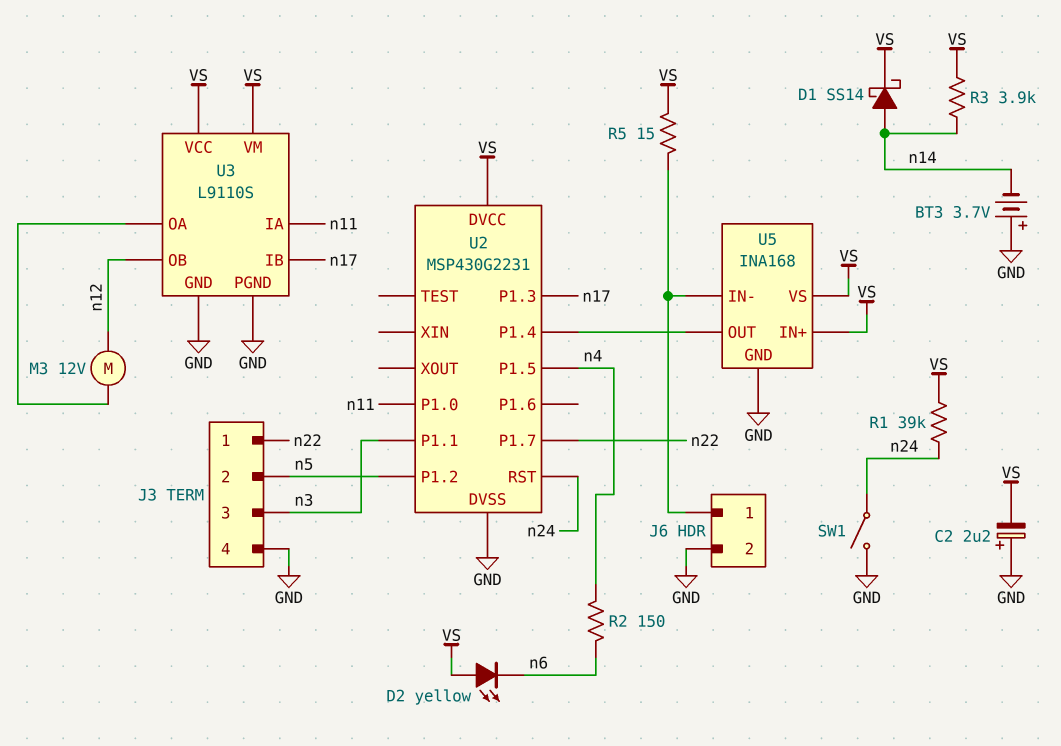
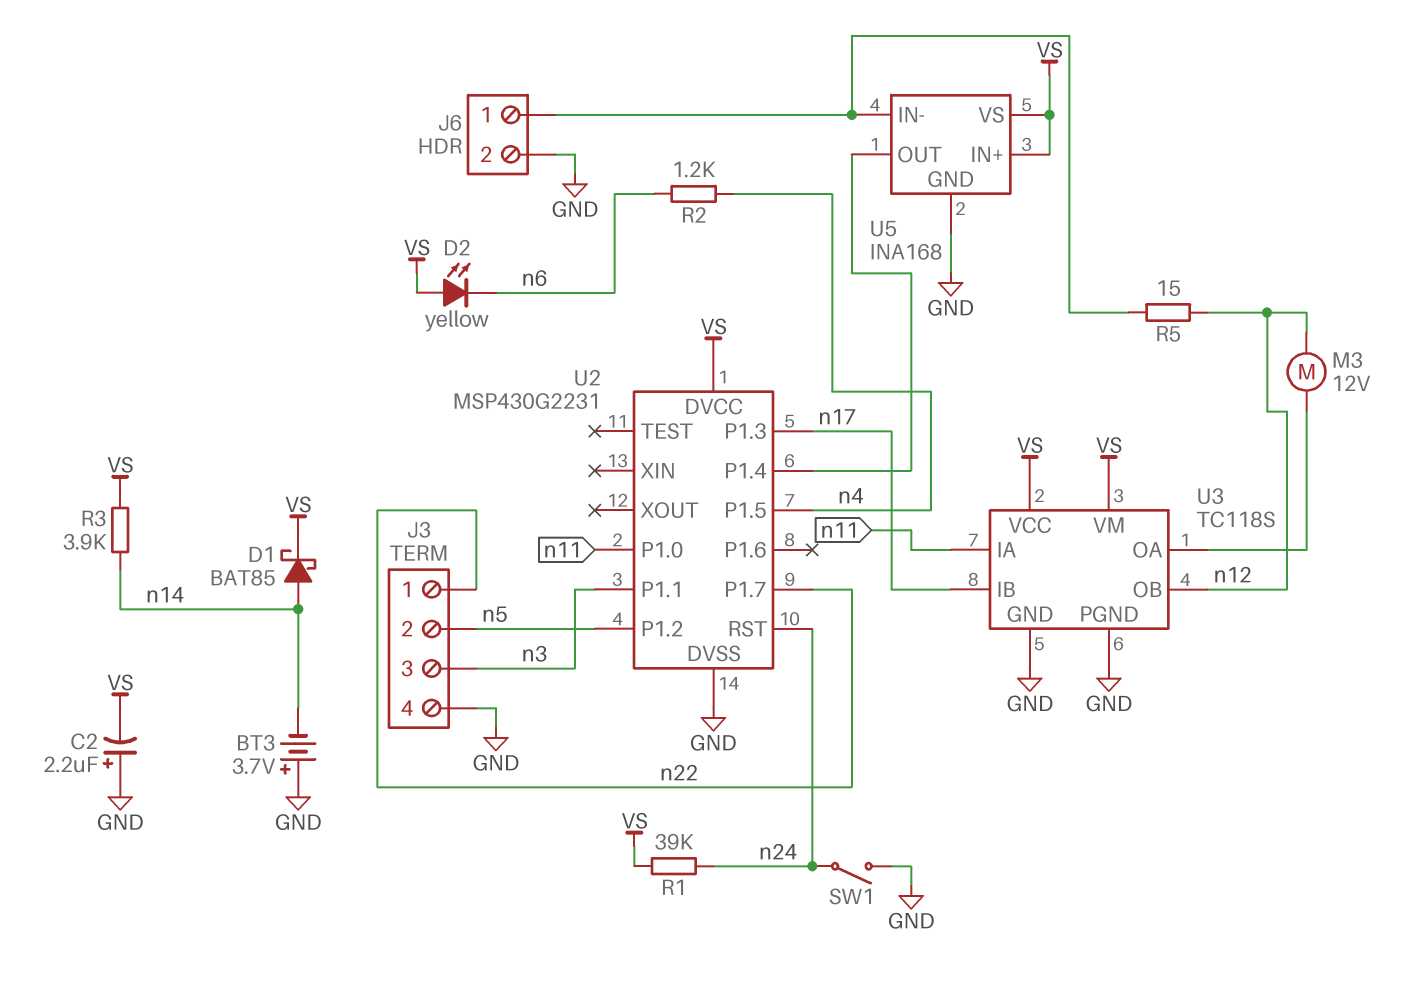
D1: schottky SS14 (A n14, K VS) -> schottky BAT85 (A n14, K VS)
R2: 150 (n4, n6) -> 1.2k (n4, n6)
R5: 15 (J6/1, VS) -> 15 (J6/1, n12)
U3: L9110S -> TC118S

